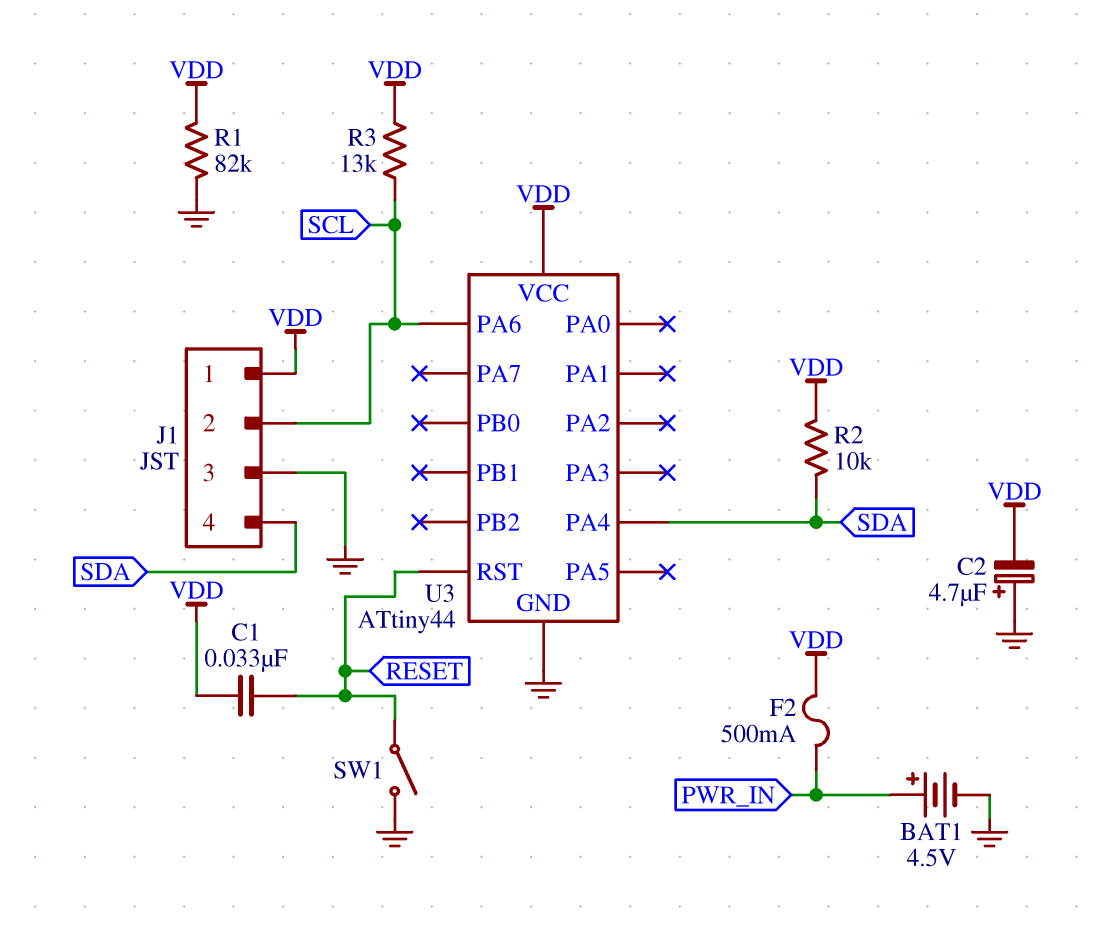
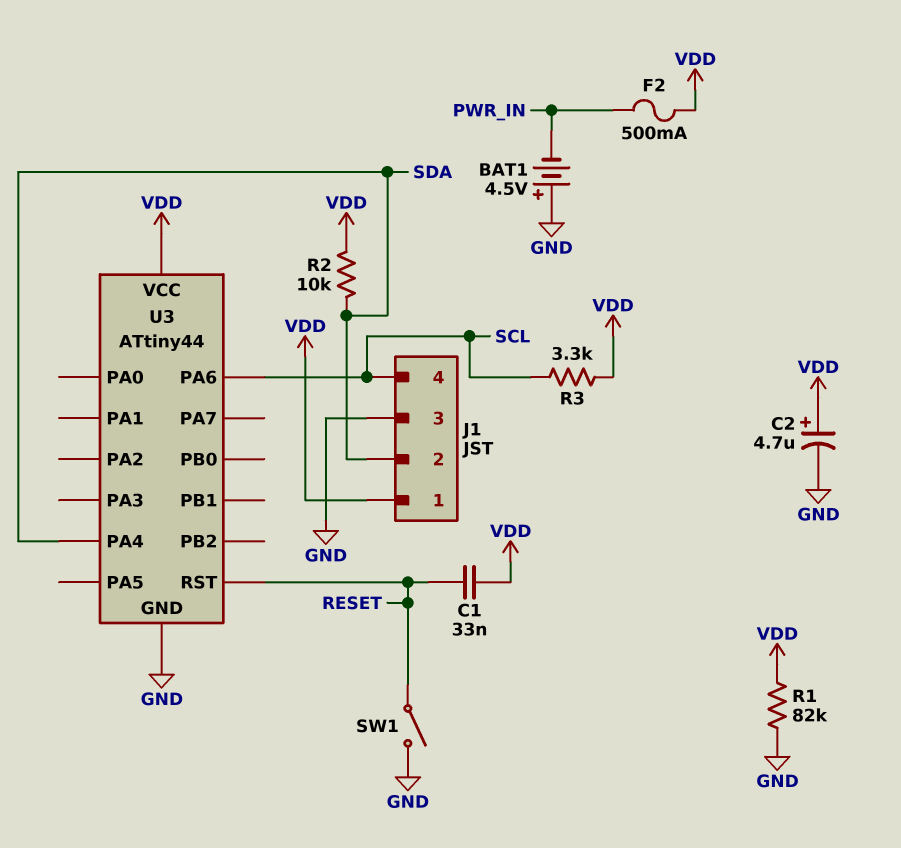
BAT1: 4.5V (plus PWR_IN, minus GND) -> 4.5V (plus GND, minus PWR_IN)
C2: 4.7uF (plus GND, minus VDD) -> 4.7uF (plus VDD, minus GND)
J1 pin 2: SCL -> SDA
J1 pin 4: SDA -> SCL
R3: 13k (SCL, VDD) -> 3.3k (SCL, VDD)

